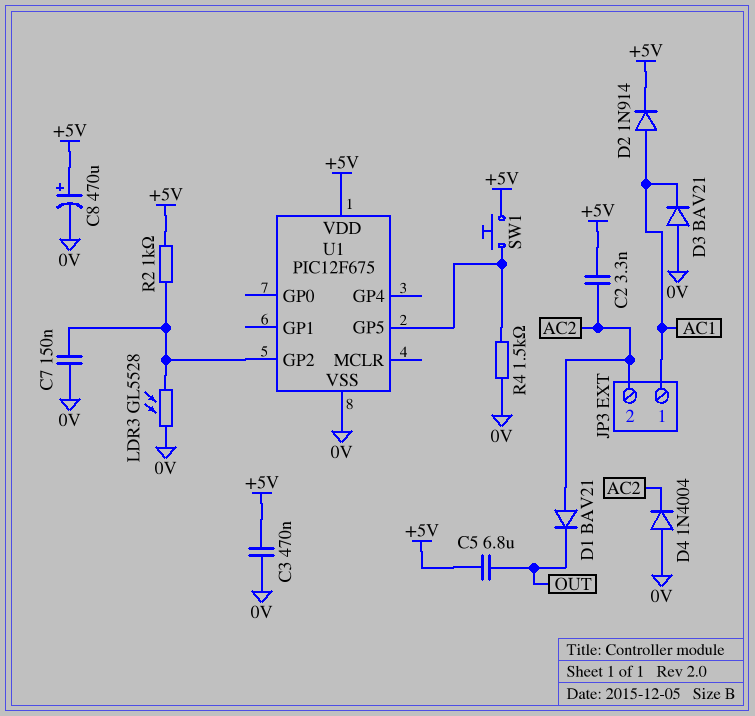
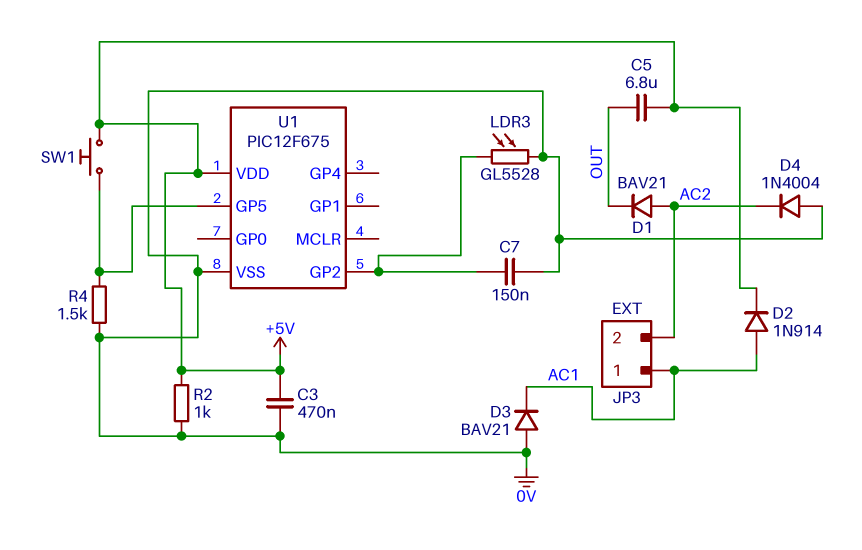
C2: 3.3nF (+5V, AC2) -> none
C8: 470uF (plus +5V, minus 0V) -> none
R2: 1k (+5V, U1/GP2) -> 1k (+5V, 0V)

